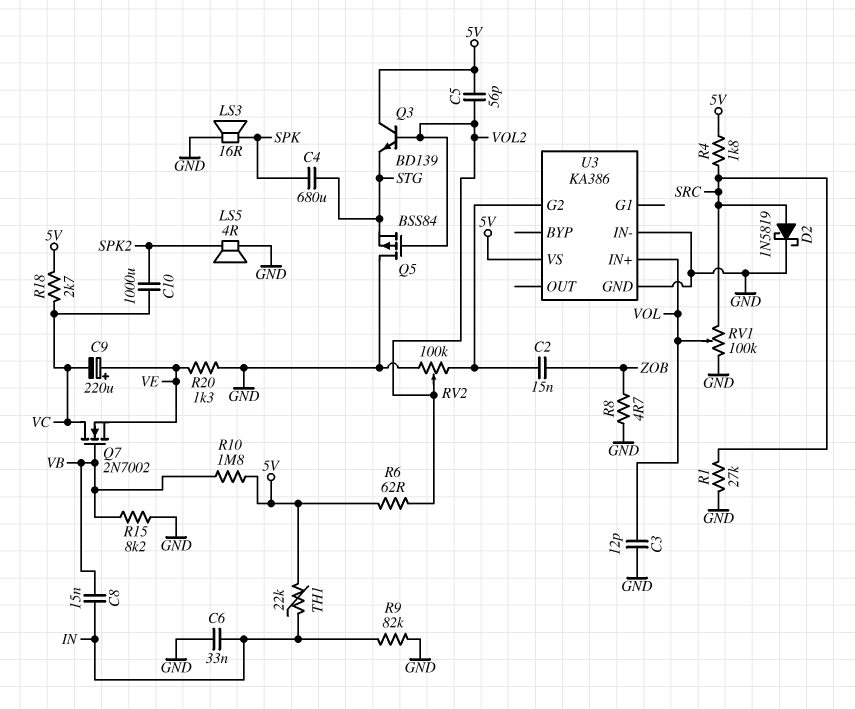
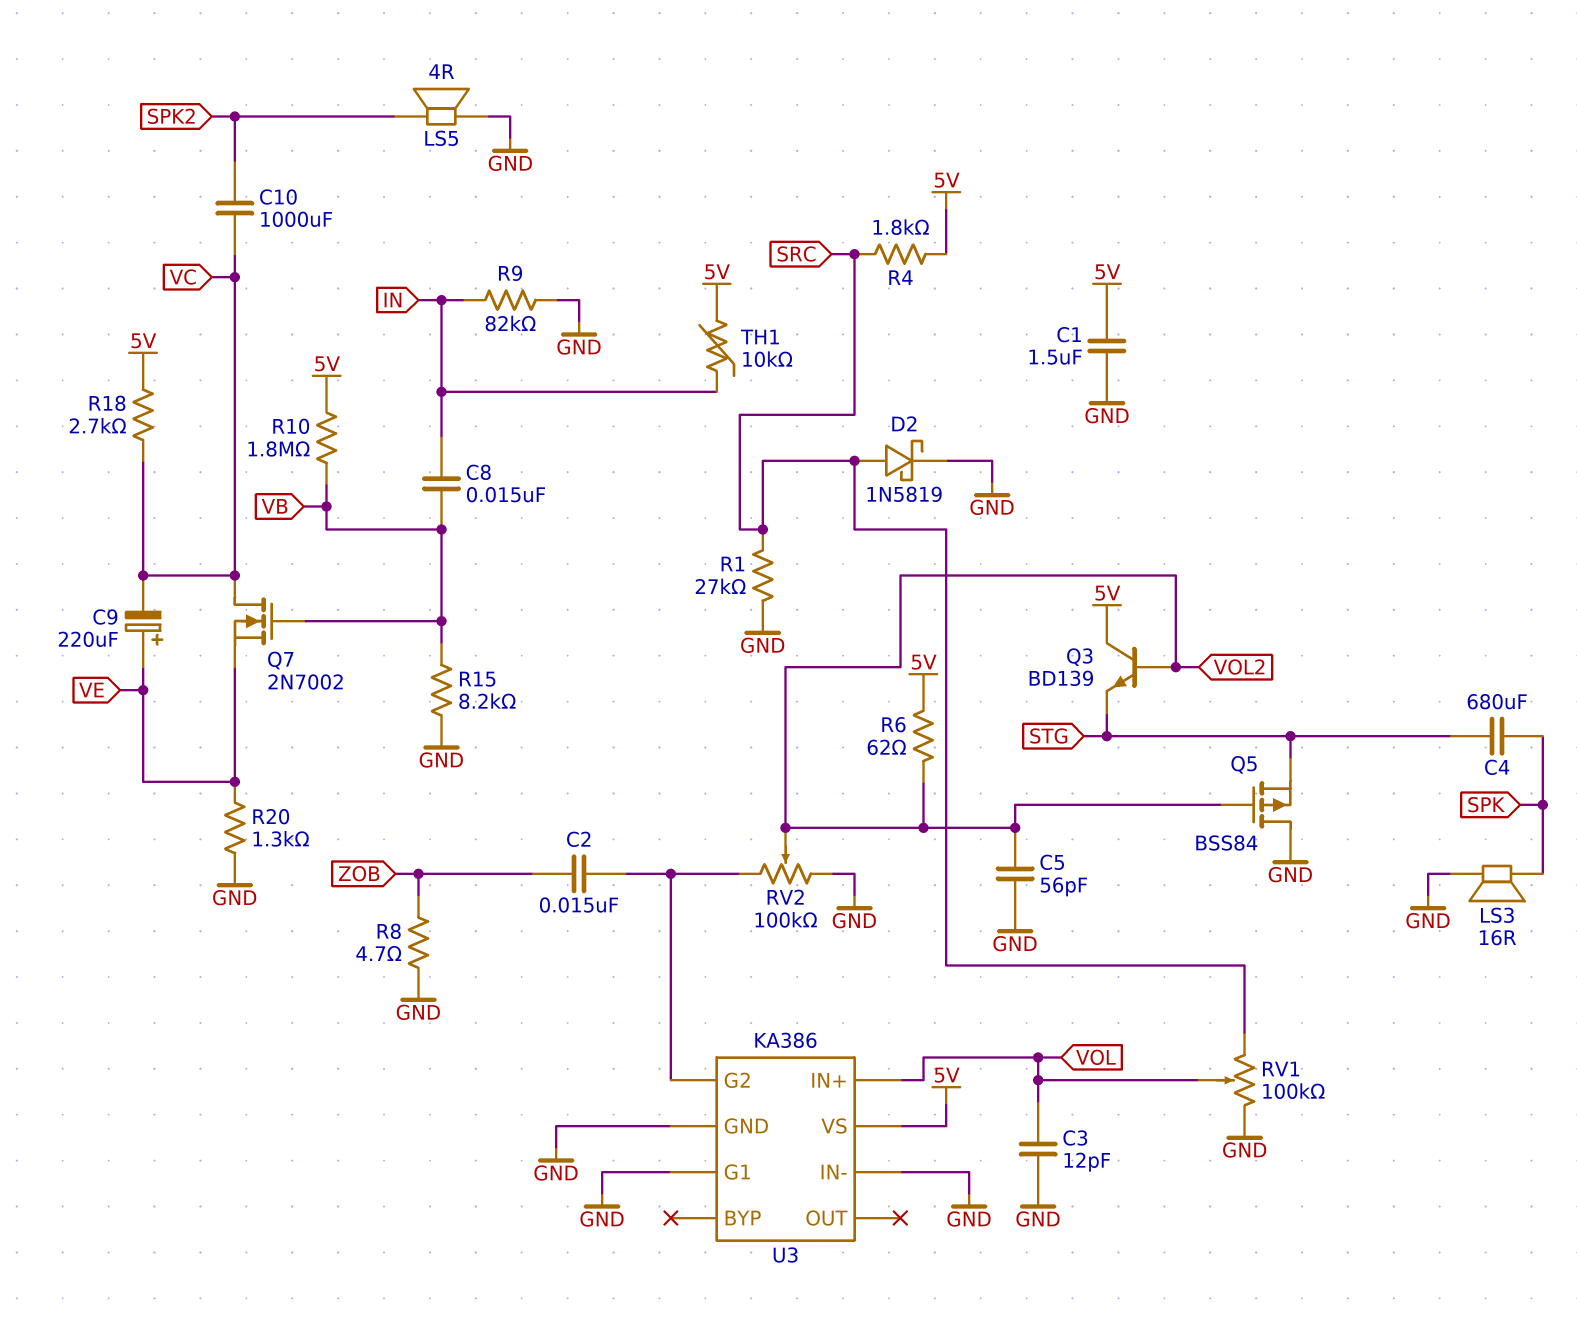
C1: none -> 1.5uF (5V, GND)
C5: 56pF (5V, VOL2) -> 56pF (GND, VOL2)
C6: 33nF (GND, IN) -> none
TH1: 22k (5V, IN) -> 10k (5V, IN)
U3 pin G1: none -> GND

